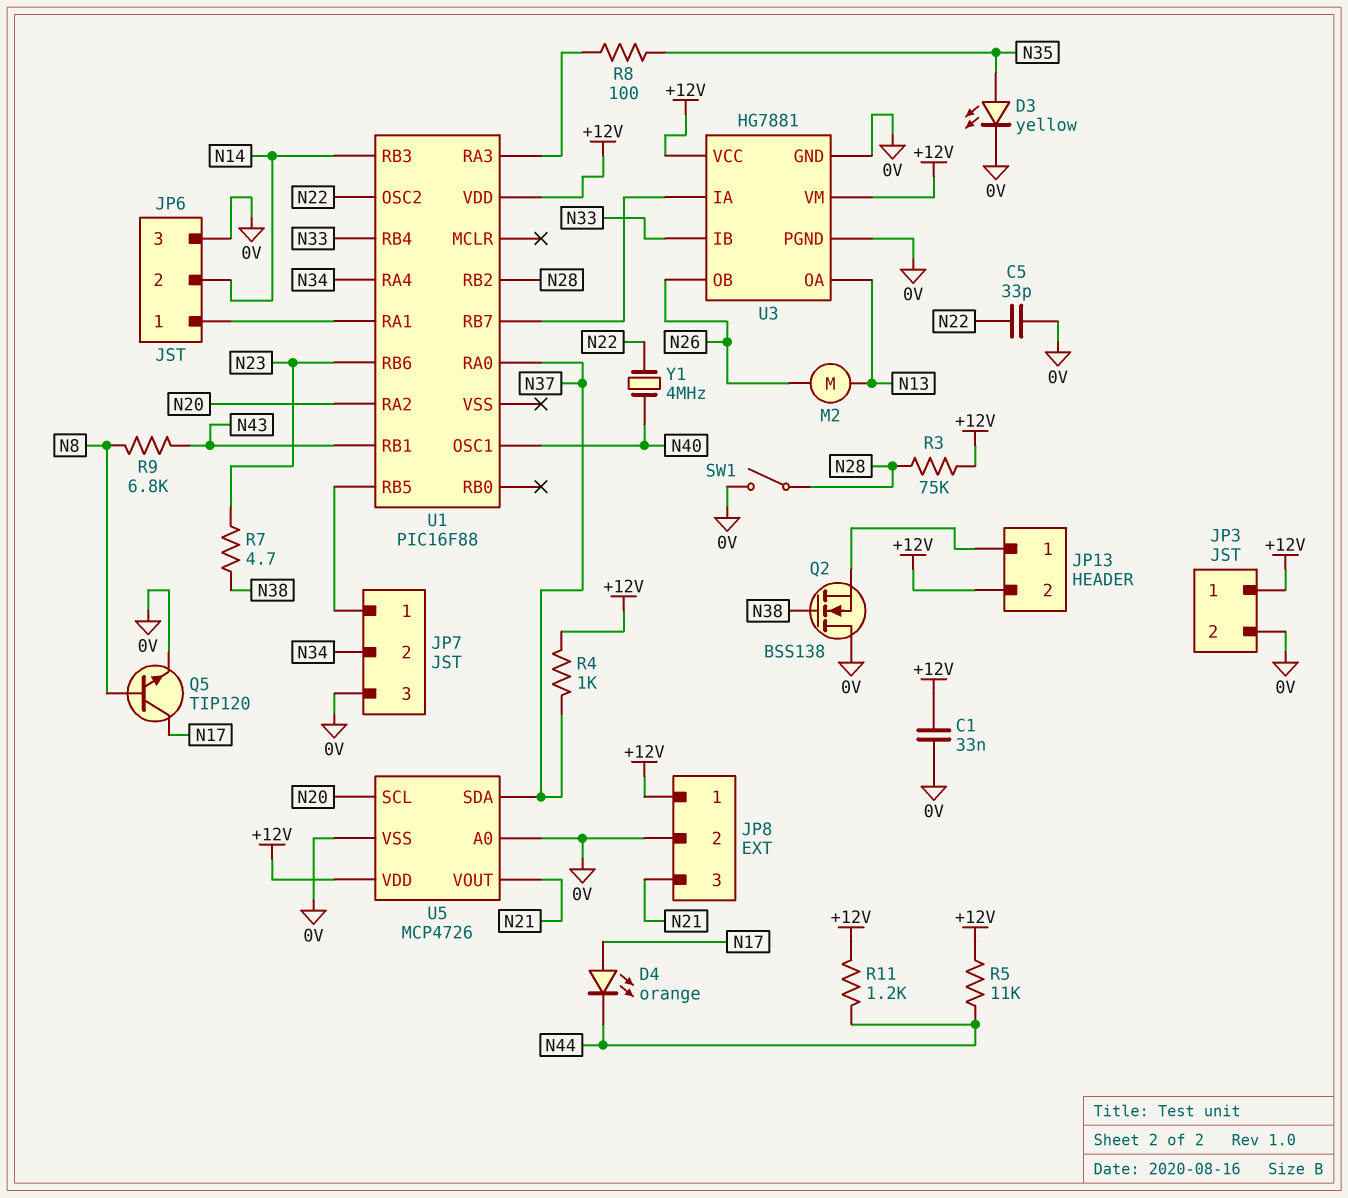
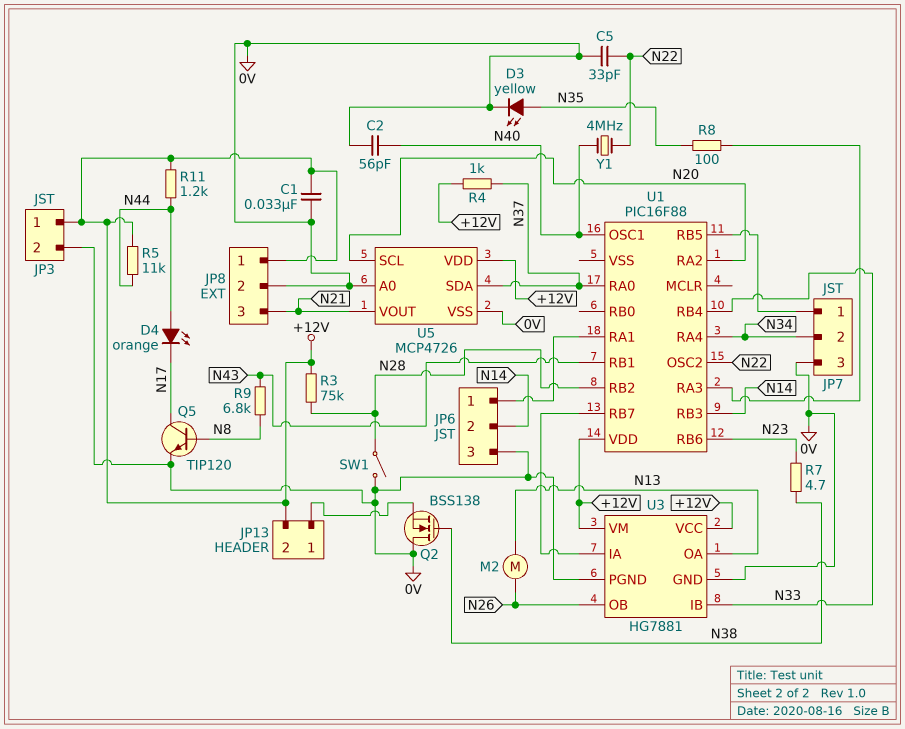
C2: none -> 56pF (0V, N40)
D4: LED orange (A N17, K N44) -> LED orange (A N44, K N17)

